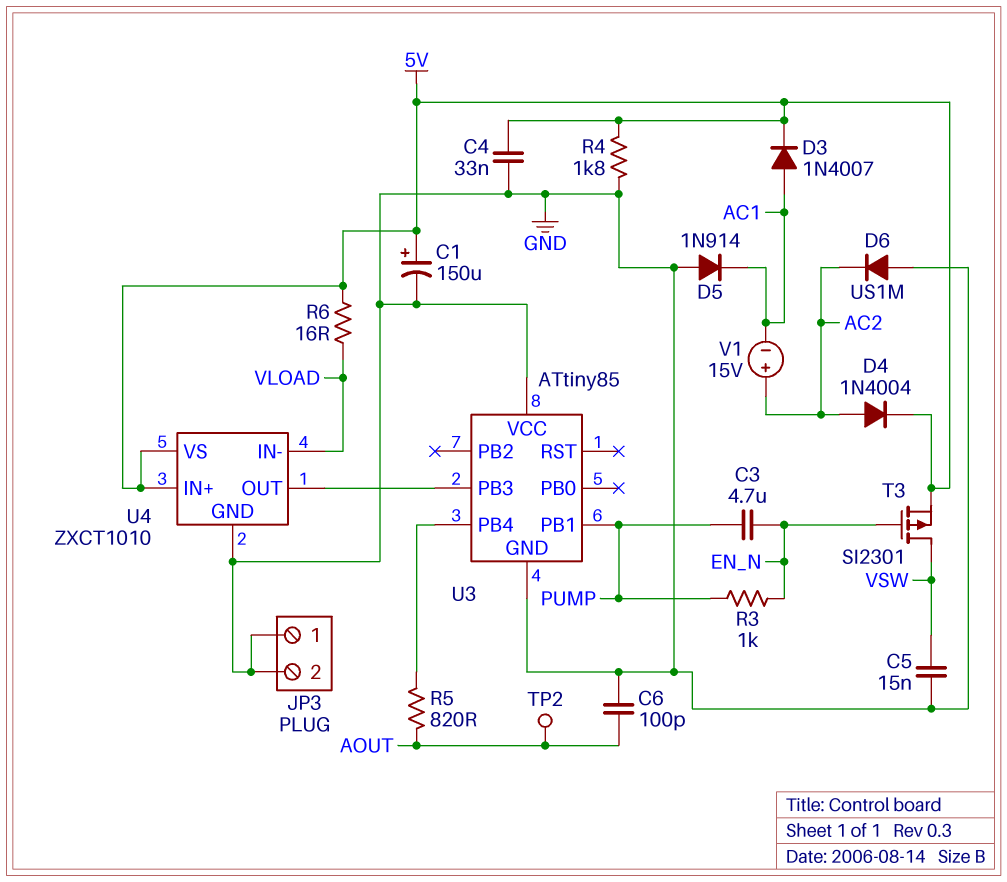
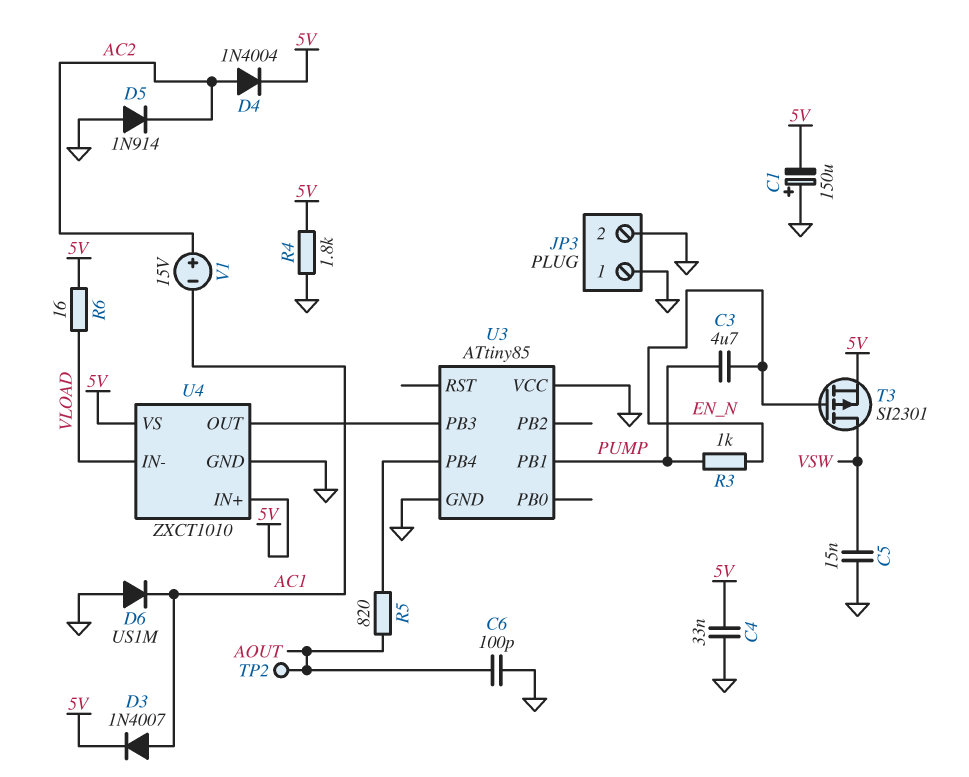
C1: 150uF (plus 5V, minus GND) -> 150uF (plus GND, minus 5V)
D5: diode 1N914 (A GND, K AC1) -> diode 1N914 (A GND, K AC2)
D6: diode US1M (A GND, K AC2) -> diode US1M (A GND, K AC1)

